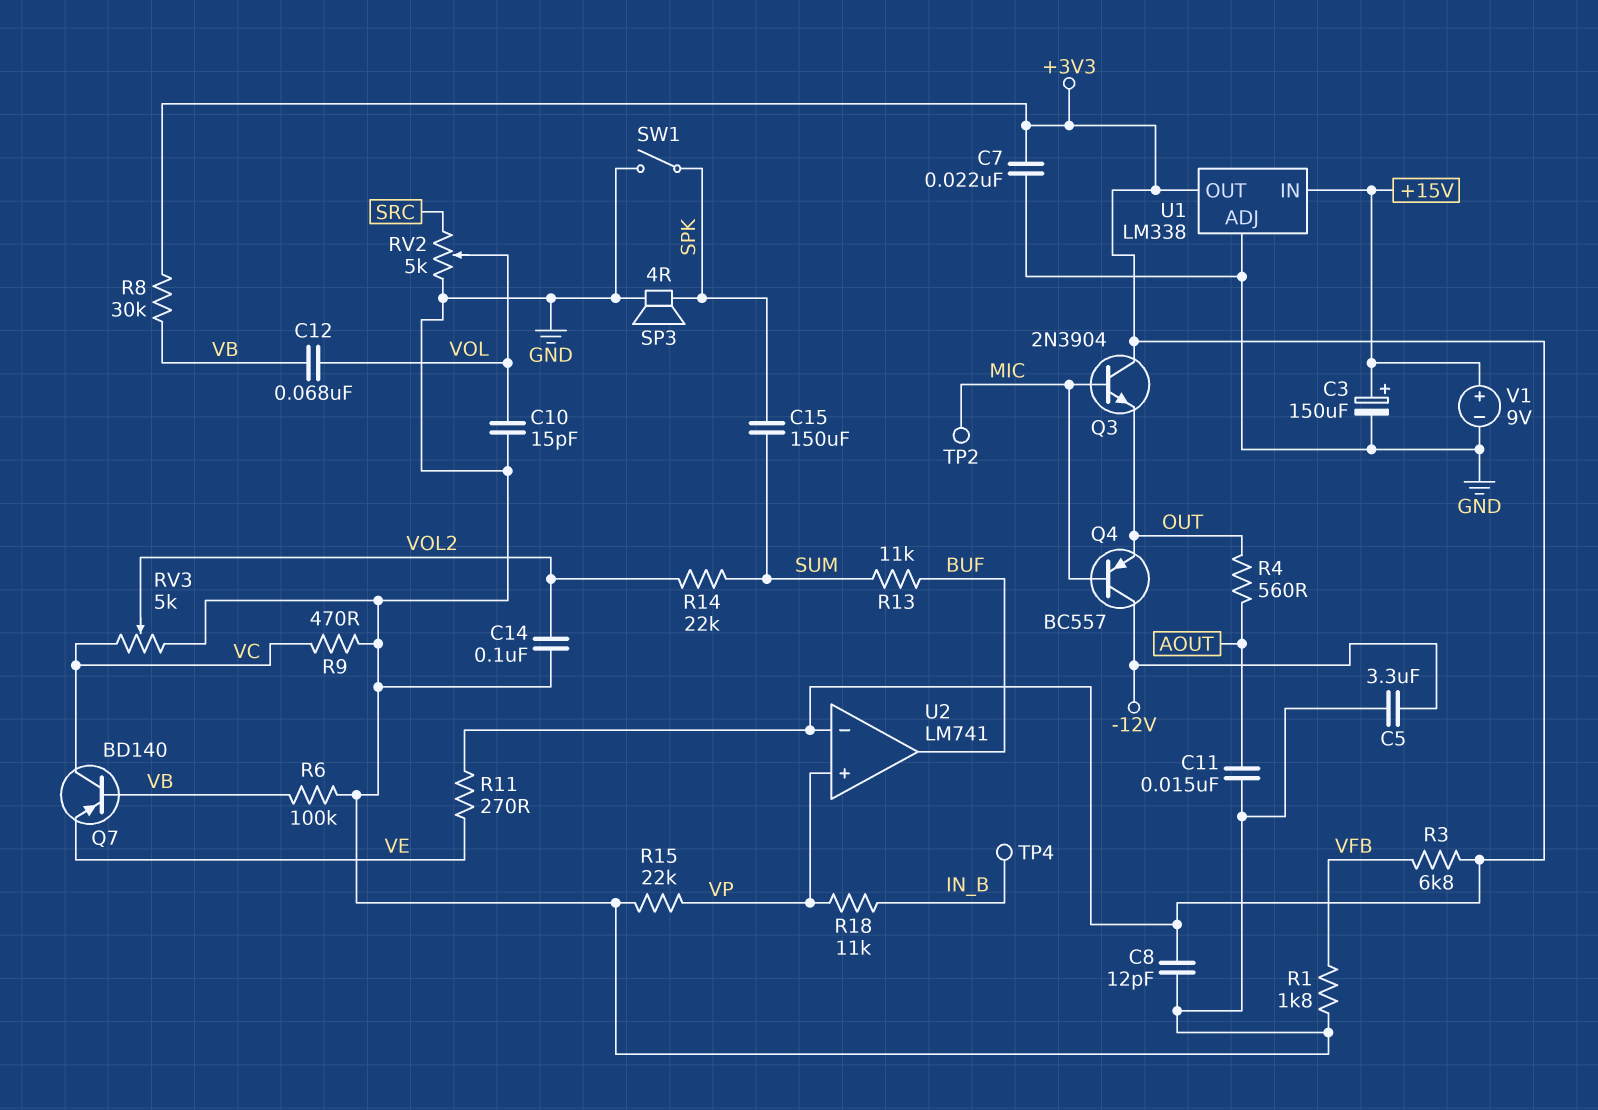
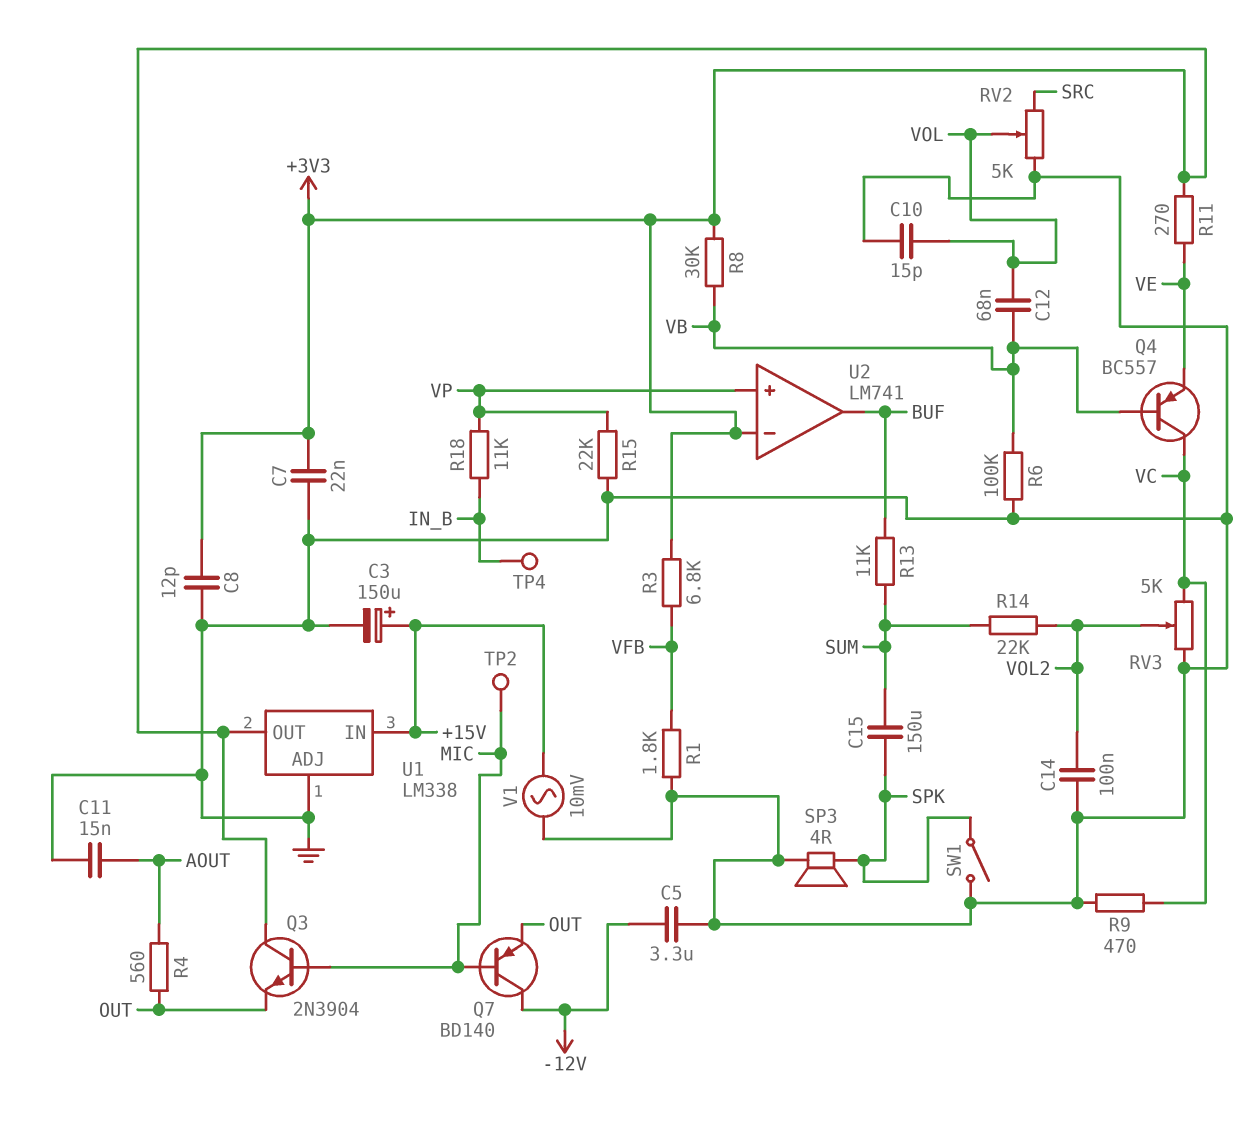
Q4: PNP BC557 (B MIC, C -12V, E OUT) -> PNP BC557 (B VB, C VC, E VE)
Q7: PNP BD140 (B VB, C VC, E VE) -> PNP BD140 (B MIC, C -12V, E OUT)
V1: 9V (plus +15V, minus GND) -> AC 10mV (+15V, GND)

